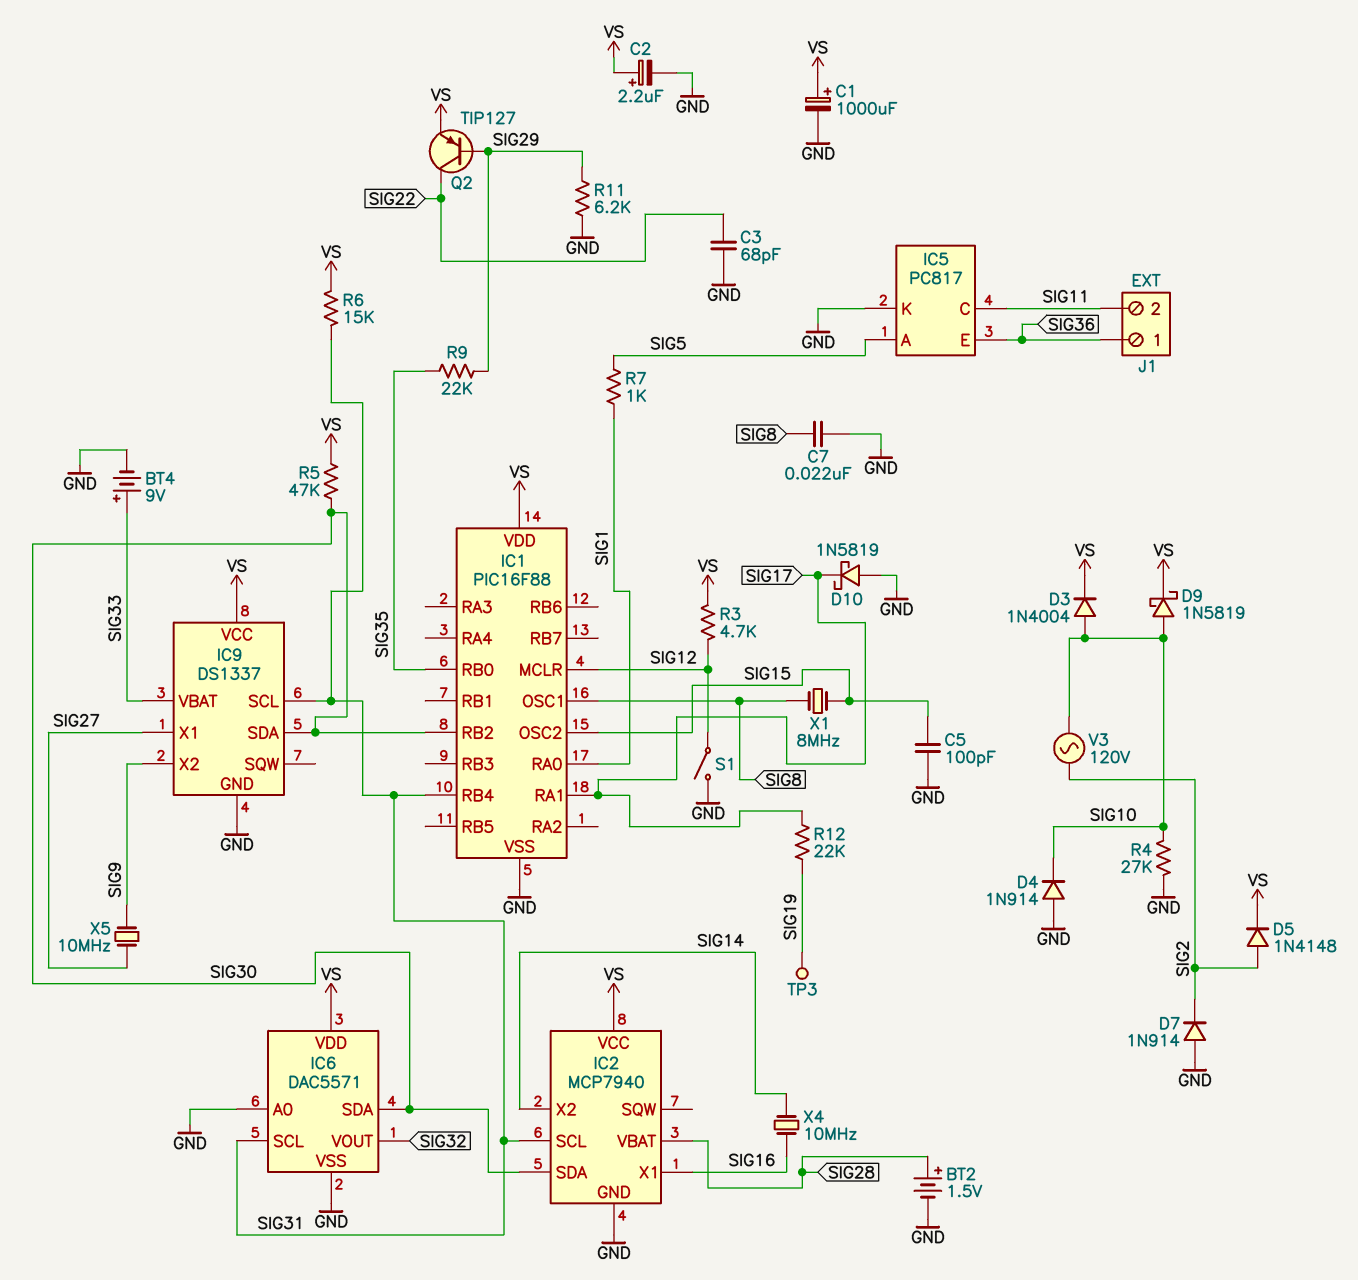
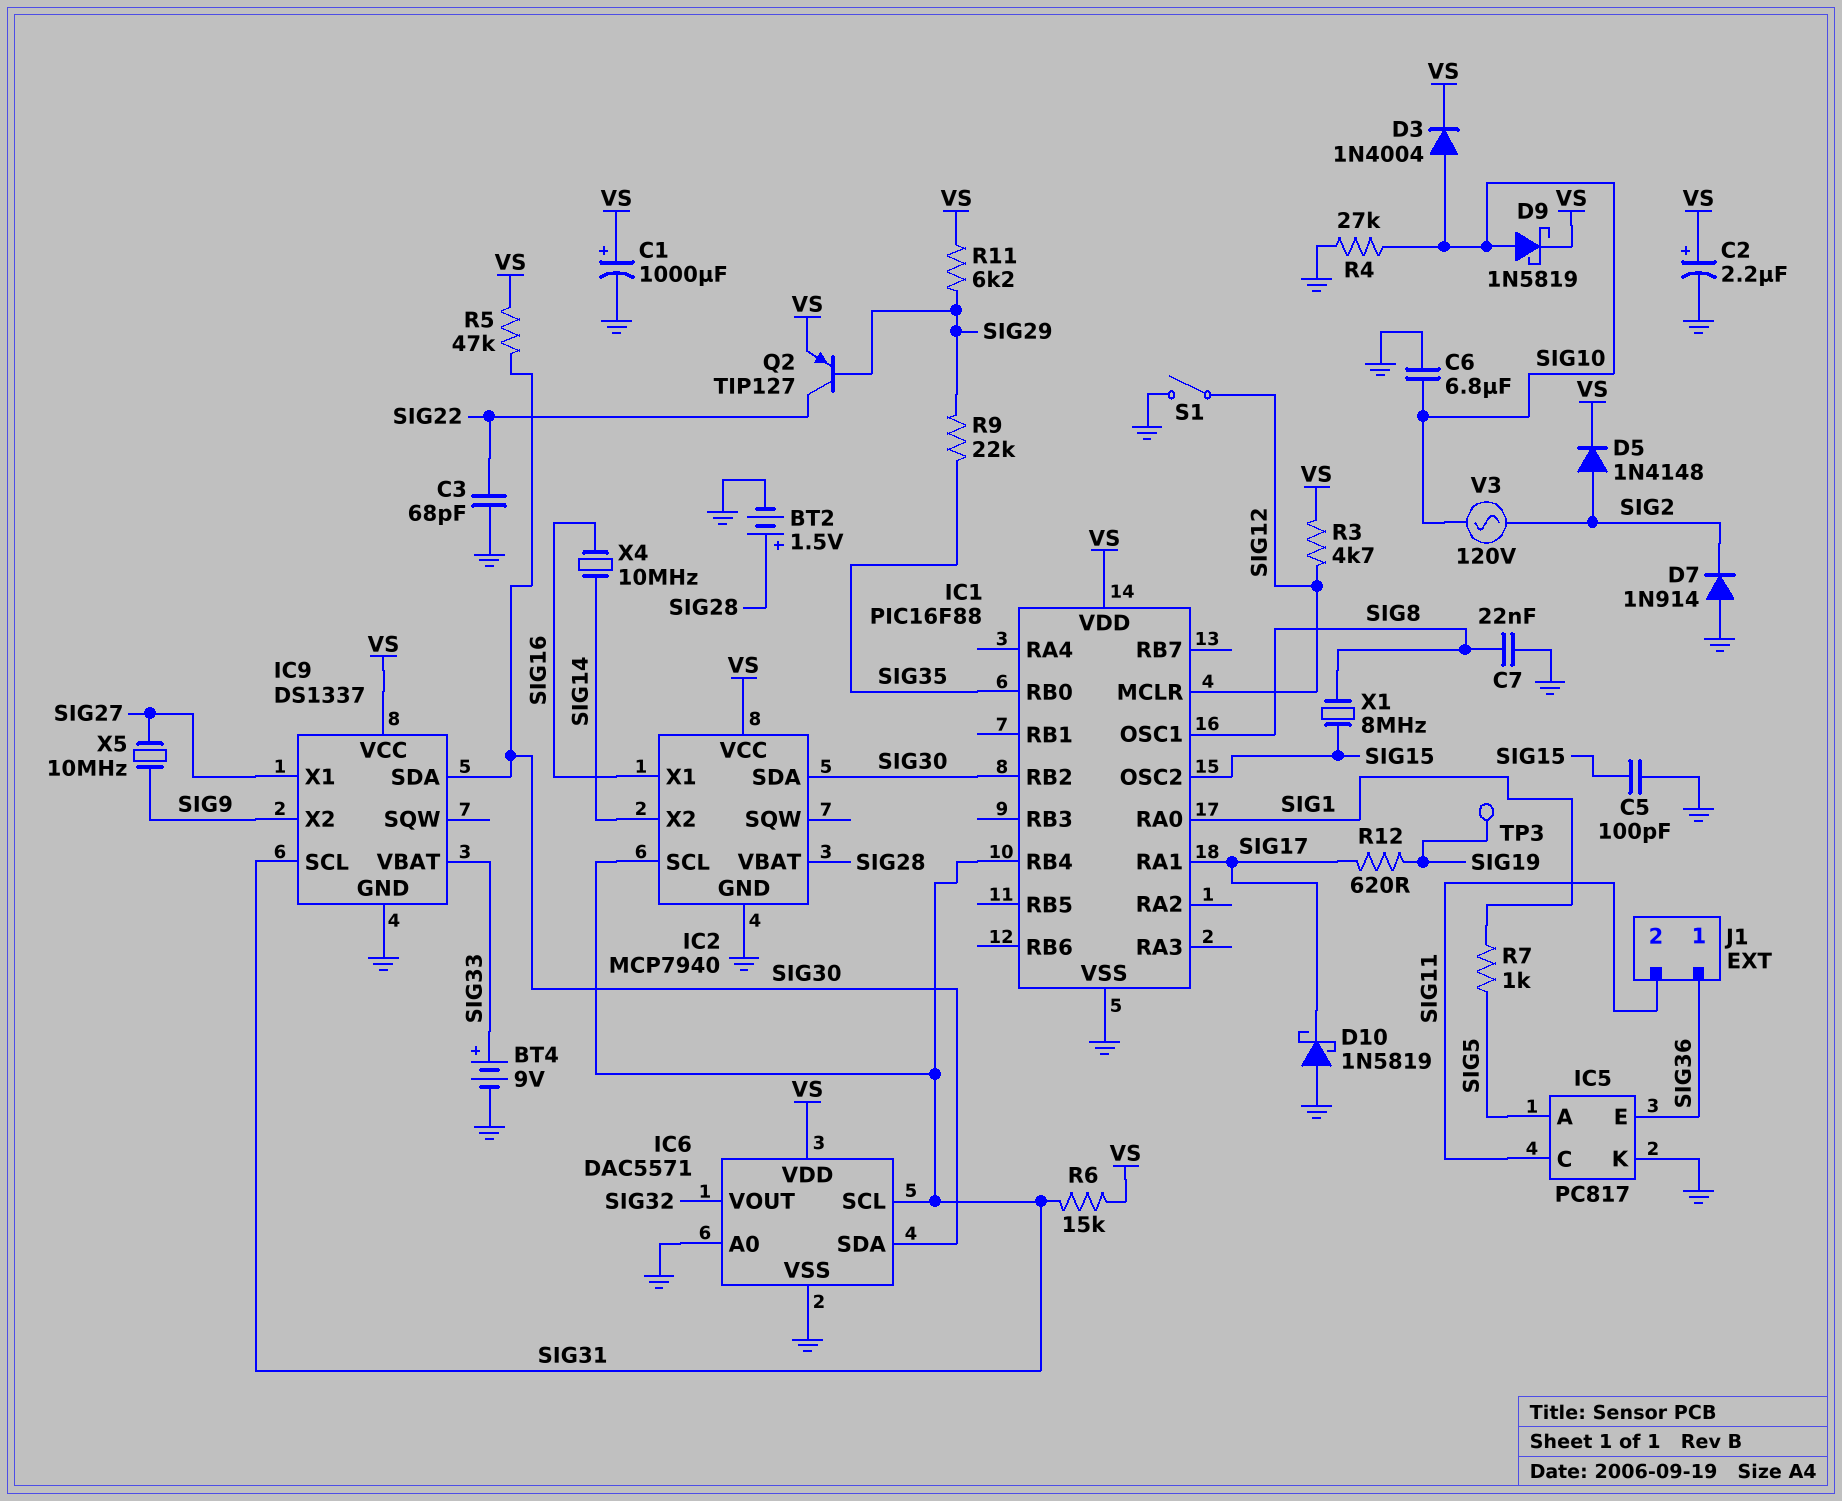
C6: none -> 6.8uF (GND, SIG10)
D4: diode 1N914 (A GND, K SIG10) -> none
R11: 6.2k (GND, SIG29) -> 6.2k (SIG29, VS)
R12: 22k (SIG17, SIG19) -> 620 (SIG17, SIG19)

